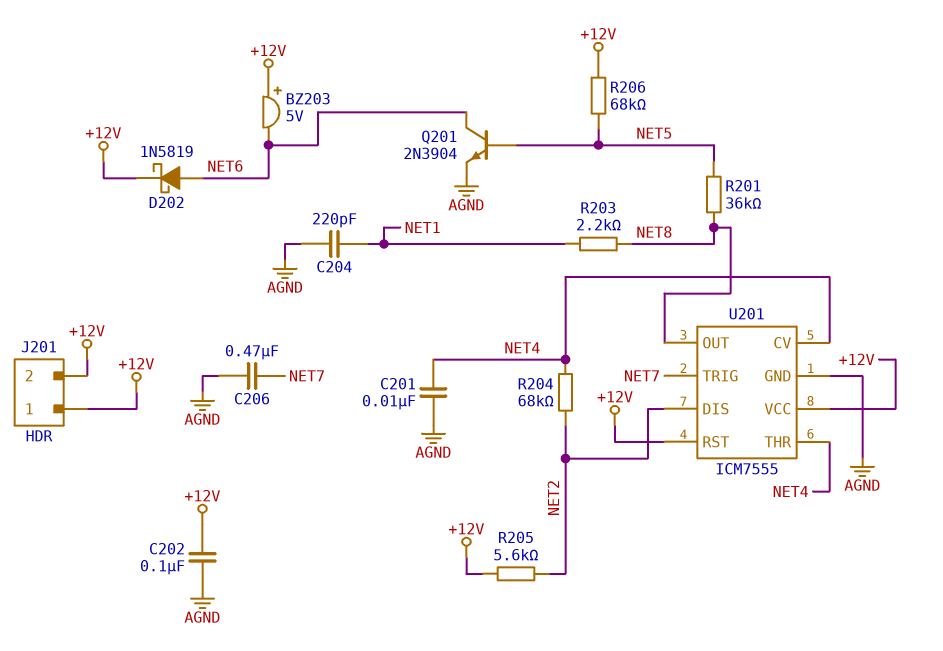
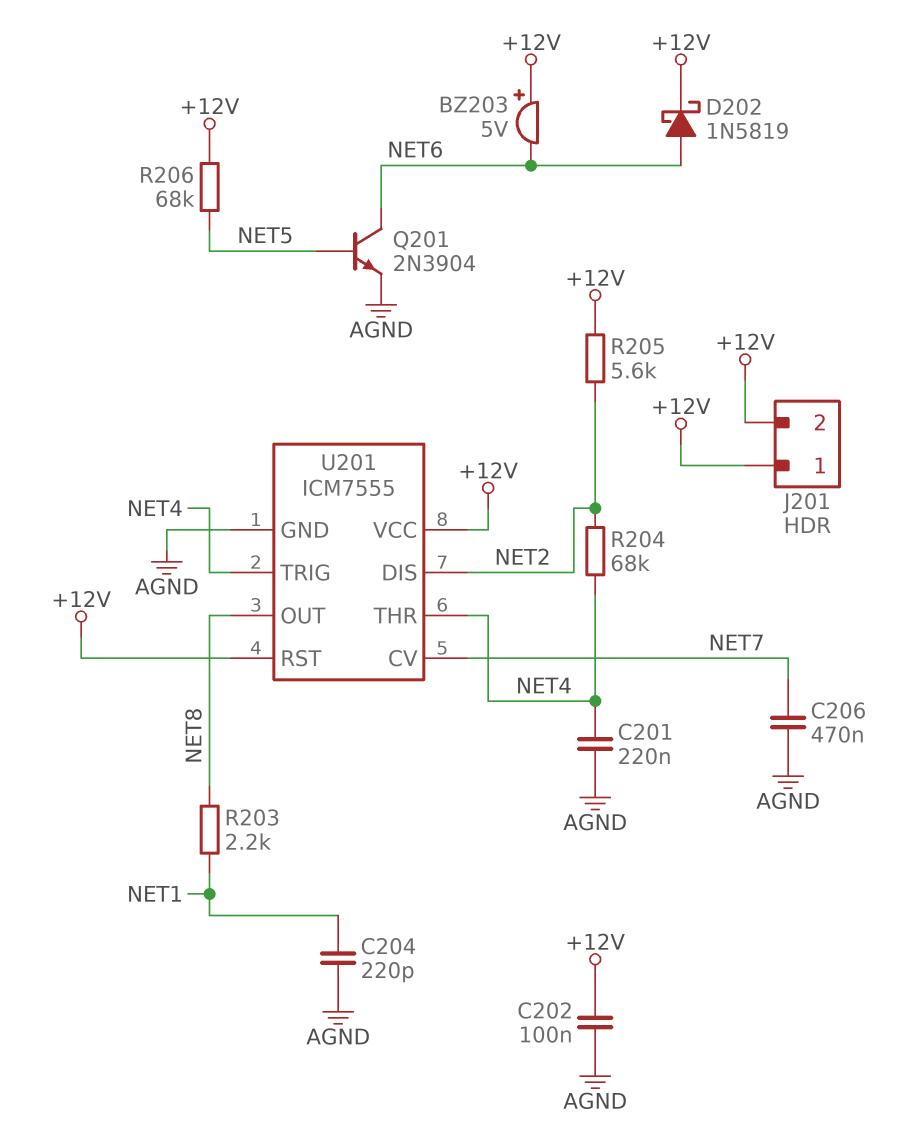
C201: 10nF (AGND, NET4) -> 220nF (AGND, NET4)
R201: 36k (NET5, NET8) -> none
U201 pin CV: NET4 -> NET7
U201 pin TRIG: NET7 -> NET4

